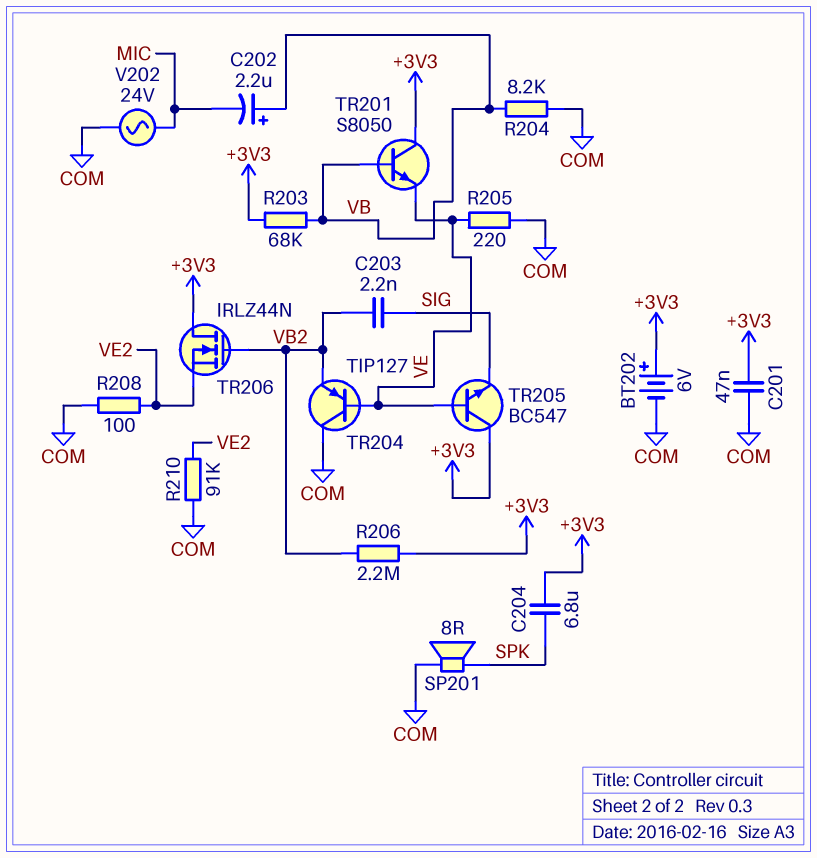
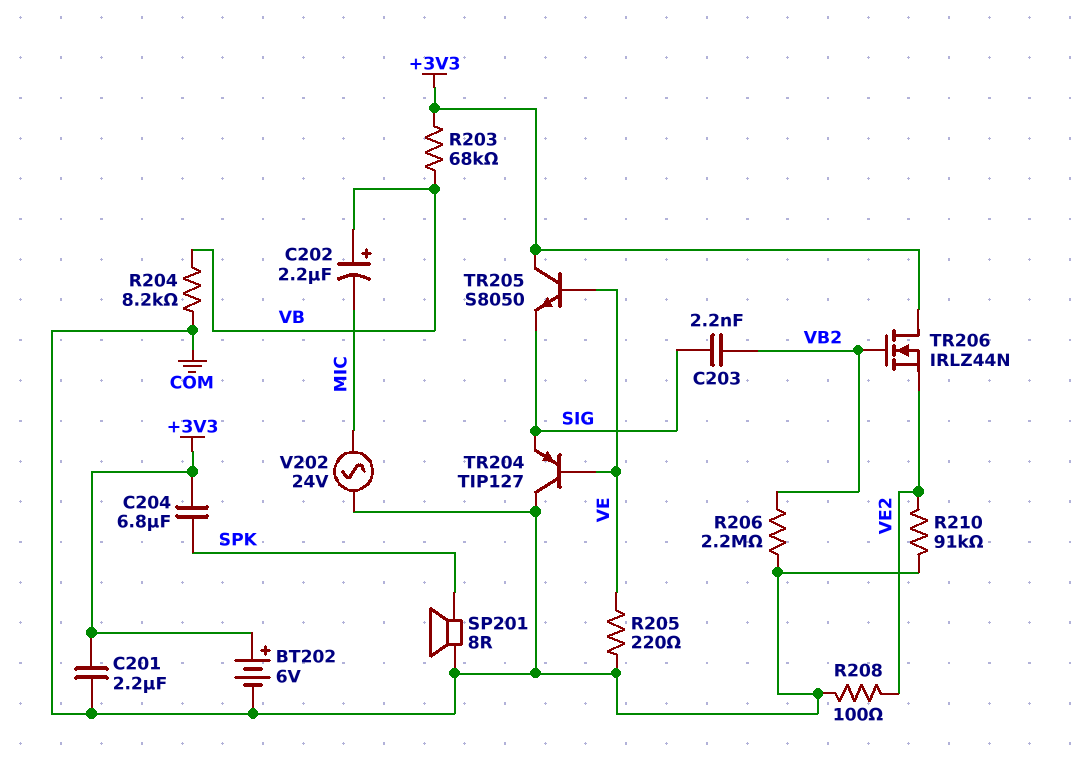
C201: 47nF (+3V3, COM) -> 2.2uF (+3V3, COM)
R206: 2.2M (+3V3, VB2) -> 2.2M (COM, VB2)
TR201: NPN S8050 (B VB, C +3V3, E VE) -> none
TR204: PNP TIP127 (B VE, C COM, E VB2) -> PNP TIP127 (B VE, C COM, E SIG)
TR205: NPN BC547 (B VE, C +3V3, E SIG) -> NPN S8050 (B VE, C +3V3, E SIG)

